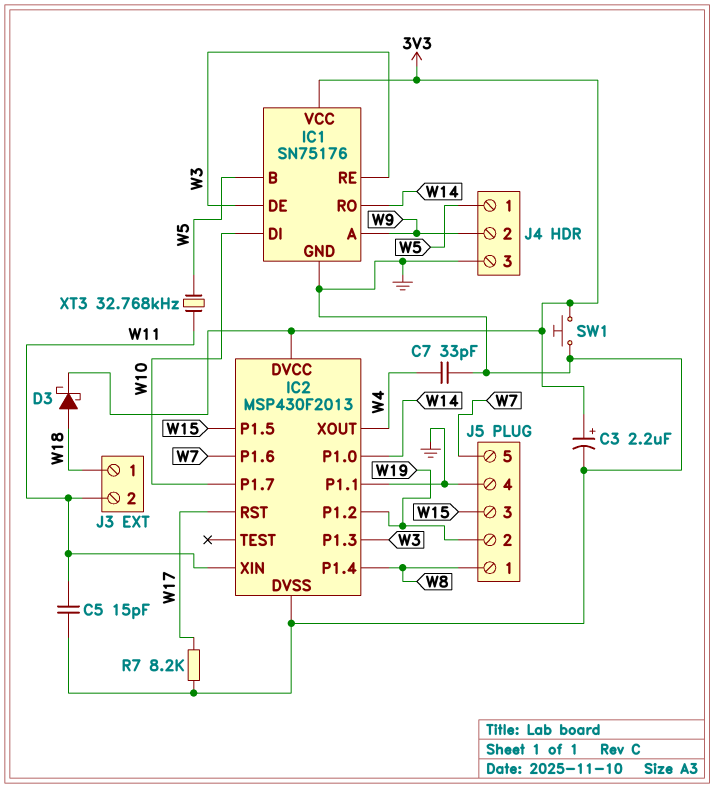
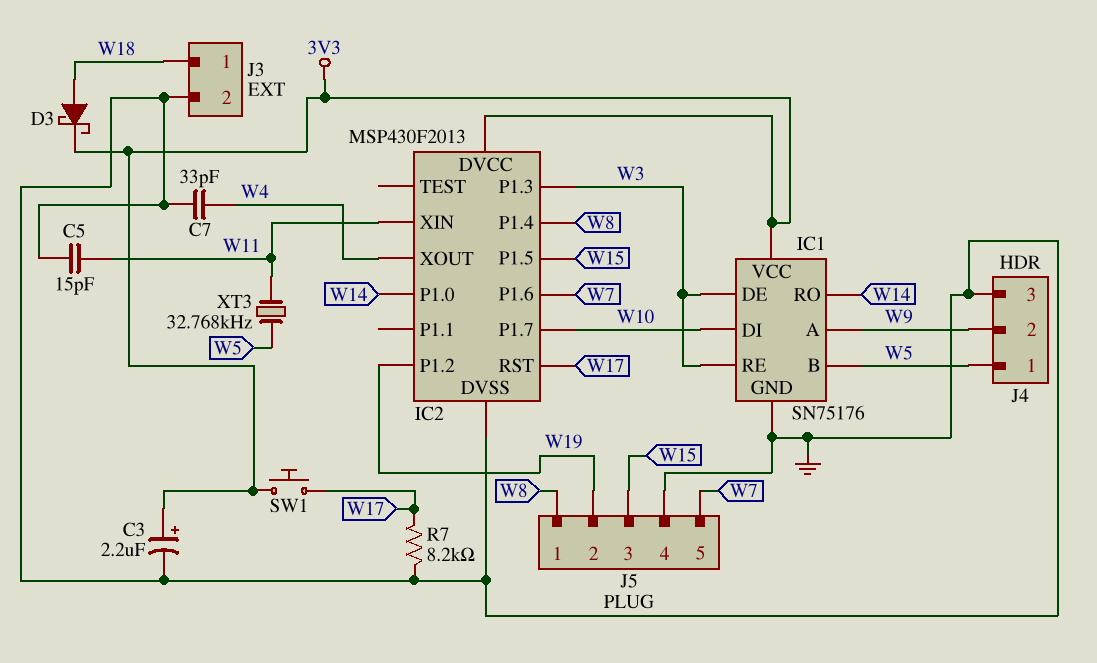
IC2 pin P1.1: GND -> none
J3 pin 2: W11 -> GND
SW1: button (3V3, GND) -> button (3V3, W17)

